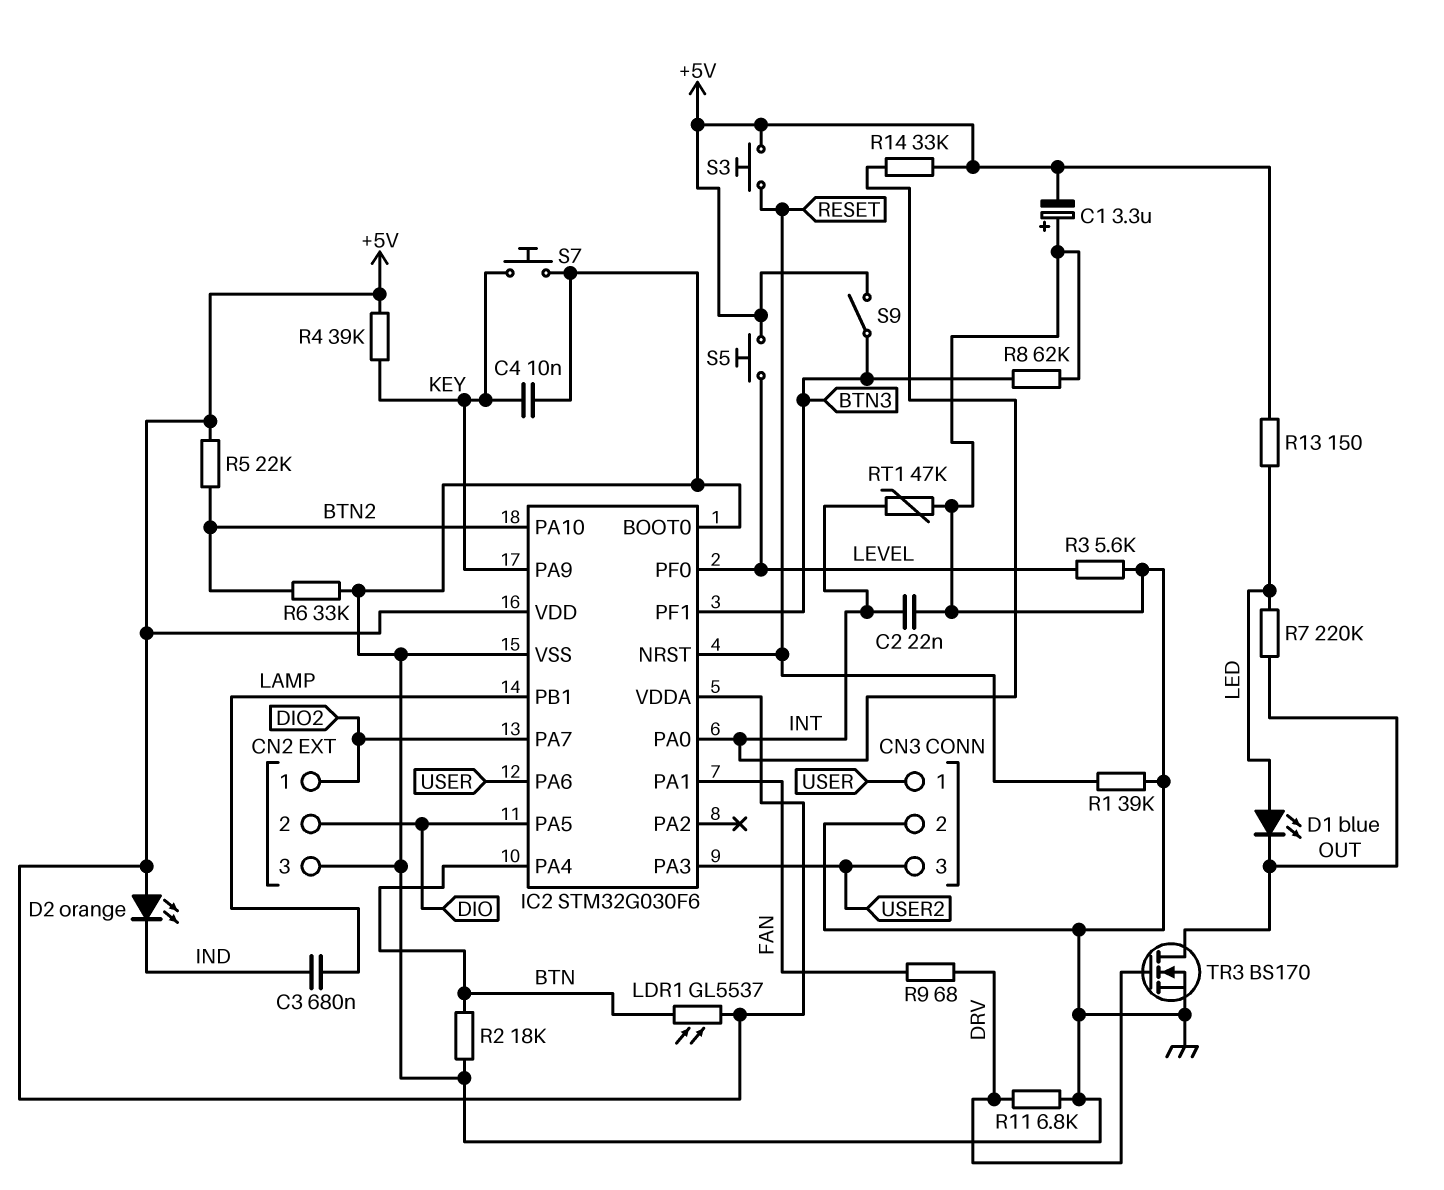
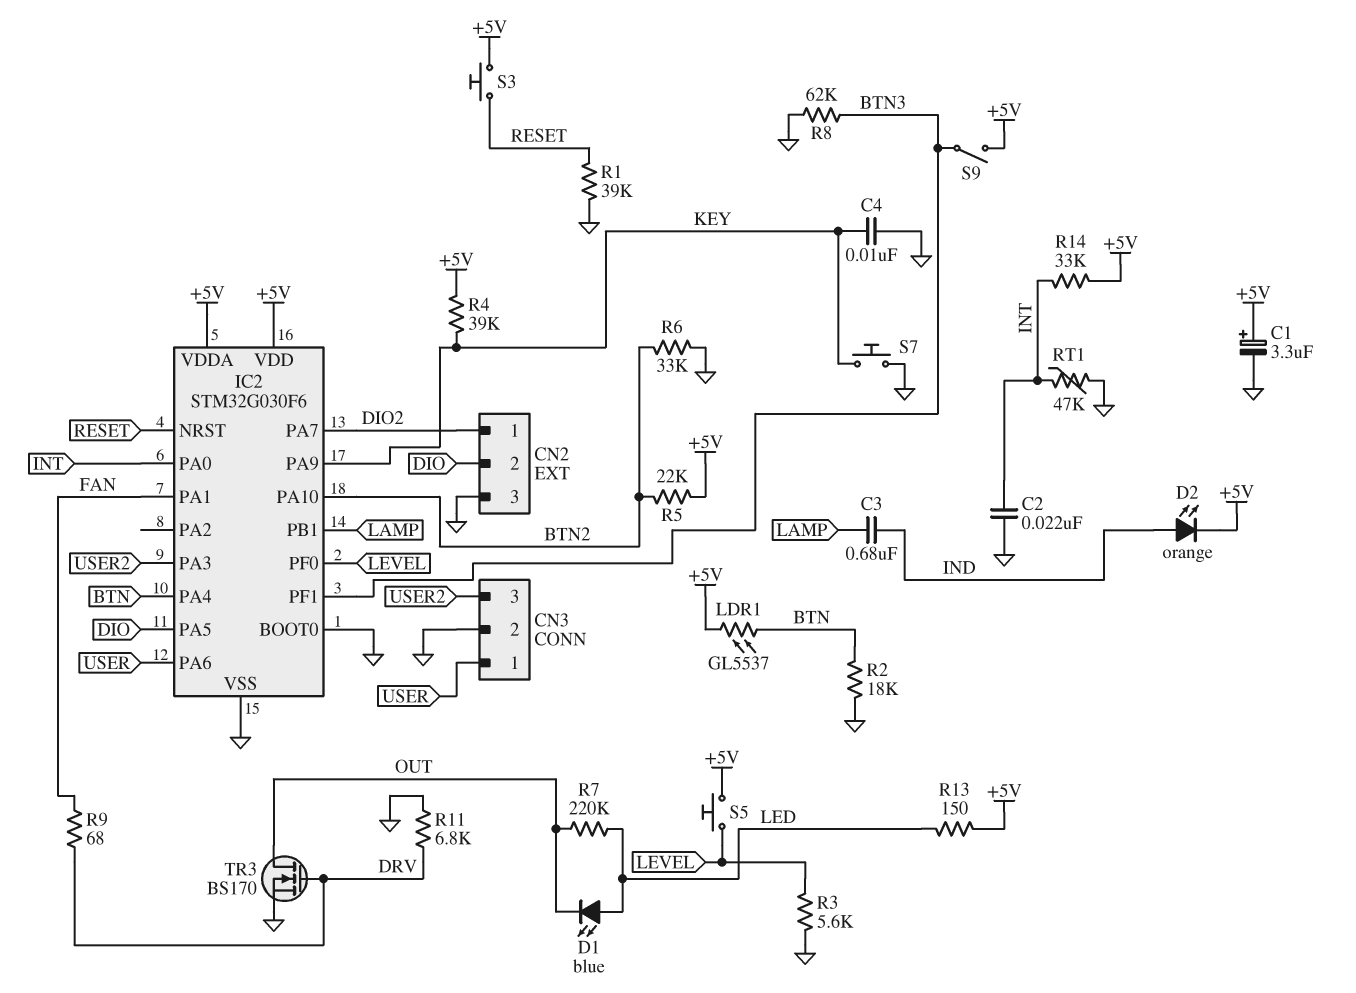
C1: 3.3uF (plus GND, minus +5V) -> 3.3uF (plus +5V, minus GND)
D2: LED orange (A +5V, K IND) -> LED orange (A IND, K +5V)

